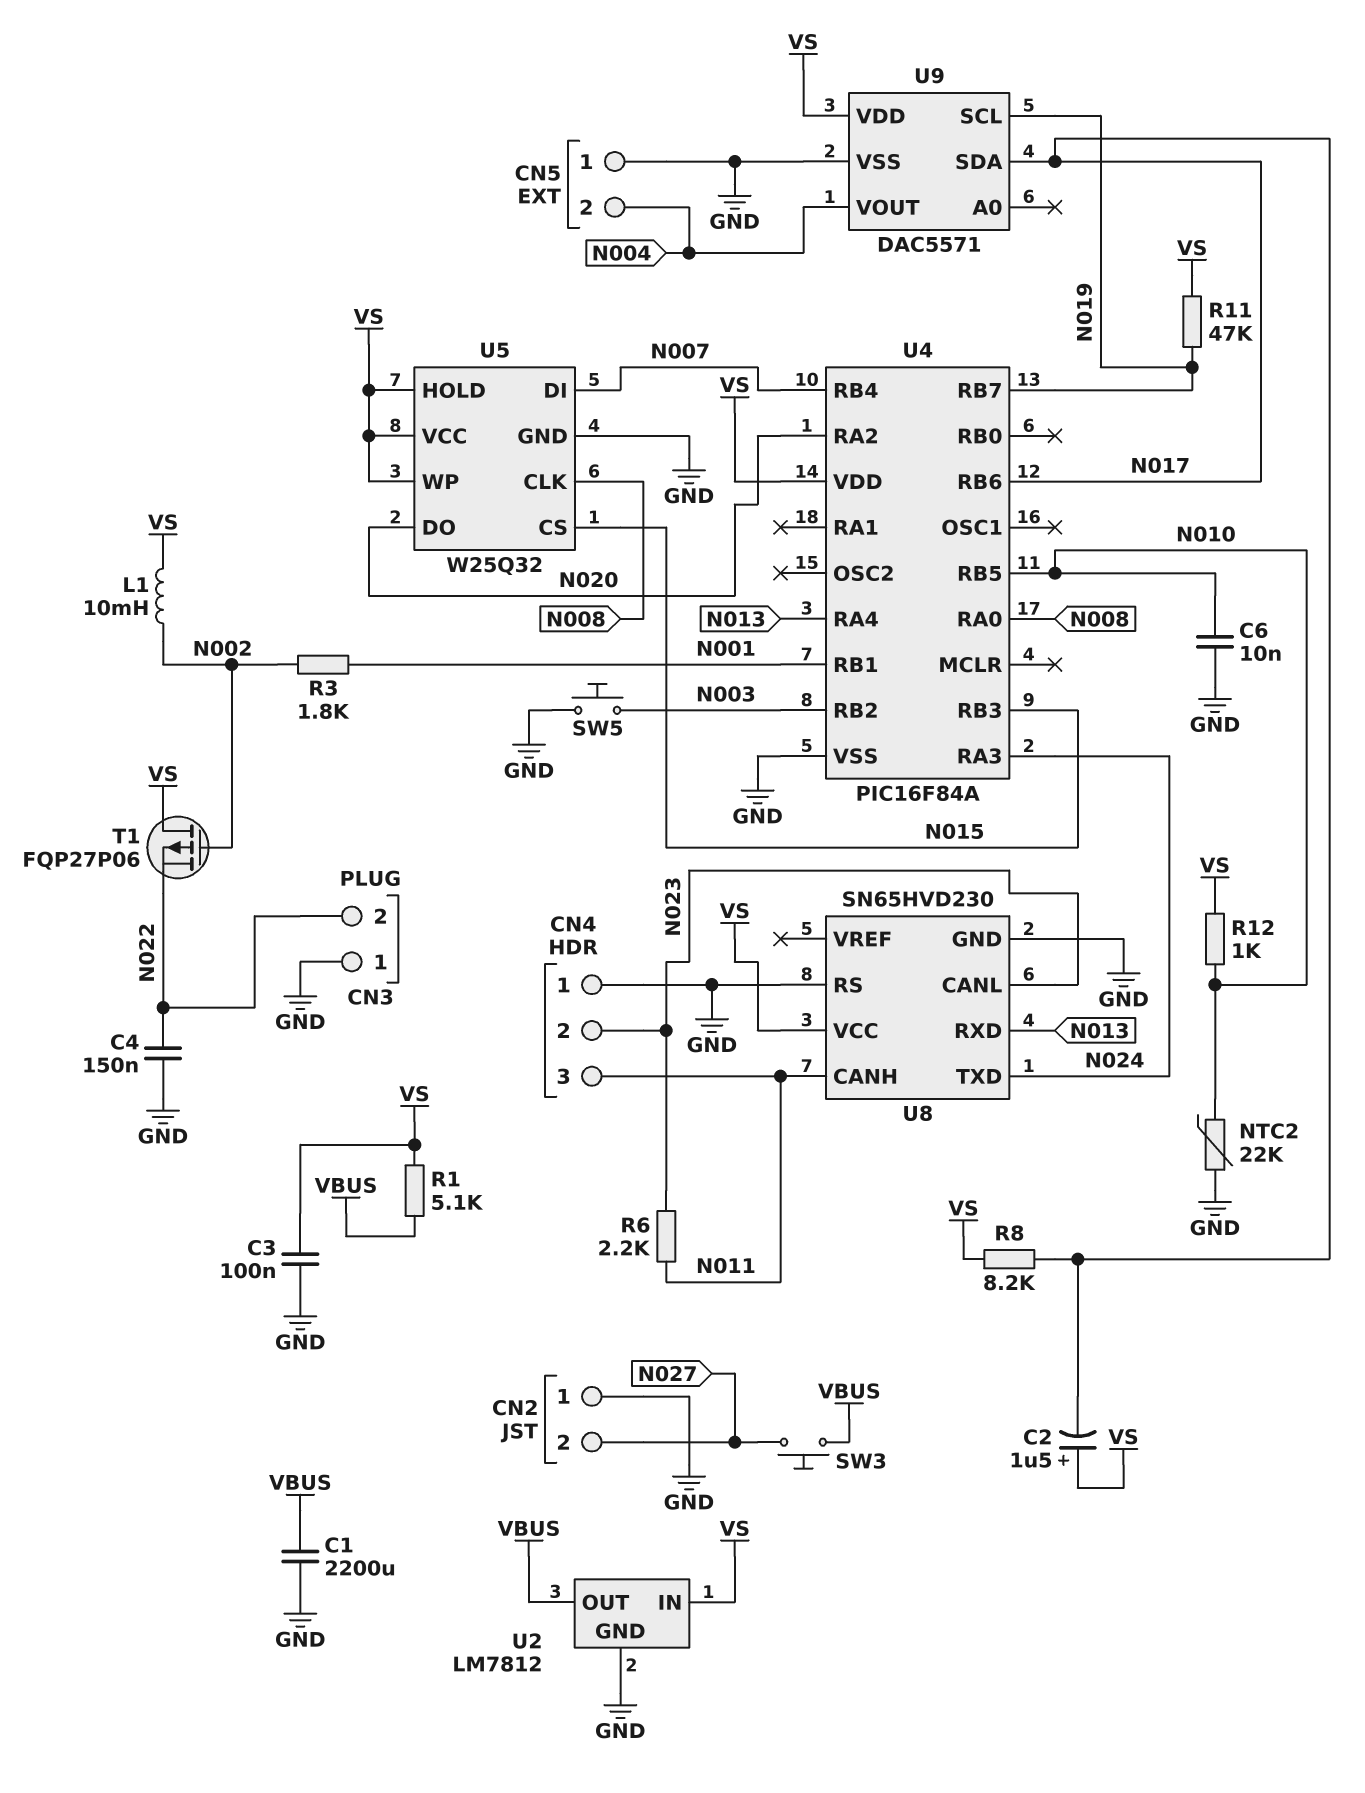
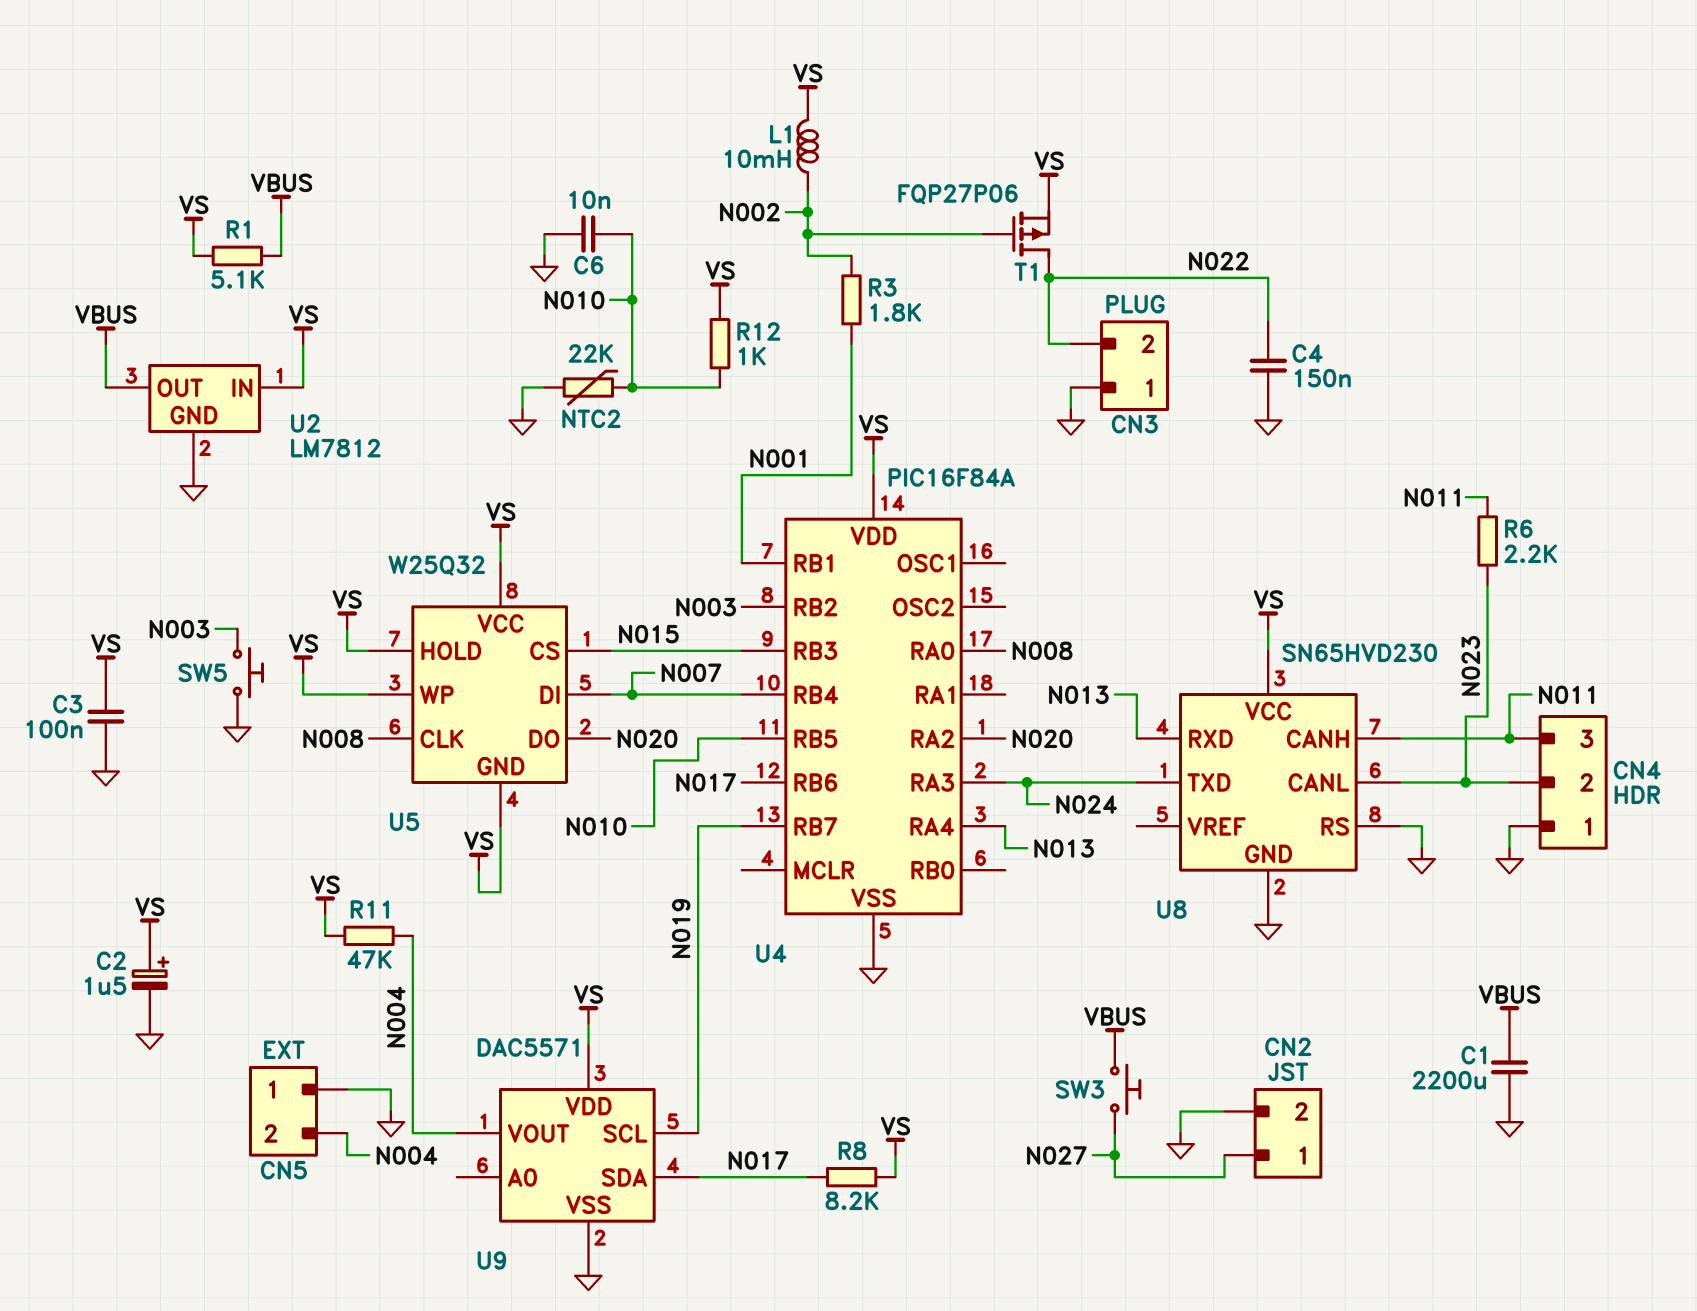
C2: 1.5uF (plus VS, minus N017) -> 1.5uF (plus VS, minus GND)
CN2 pin 1: GND -> N027
CN2 pin 2: N027 -> GND
R11: 47k (N019, VS) -> 47k (N004, VS)
T1: PMOS FQP27P06 (G N002, D VS, S N022) -> PMOS FQP27P06 (G N002, D N022, S VS)
U5 pin GND: GND -> VS

